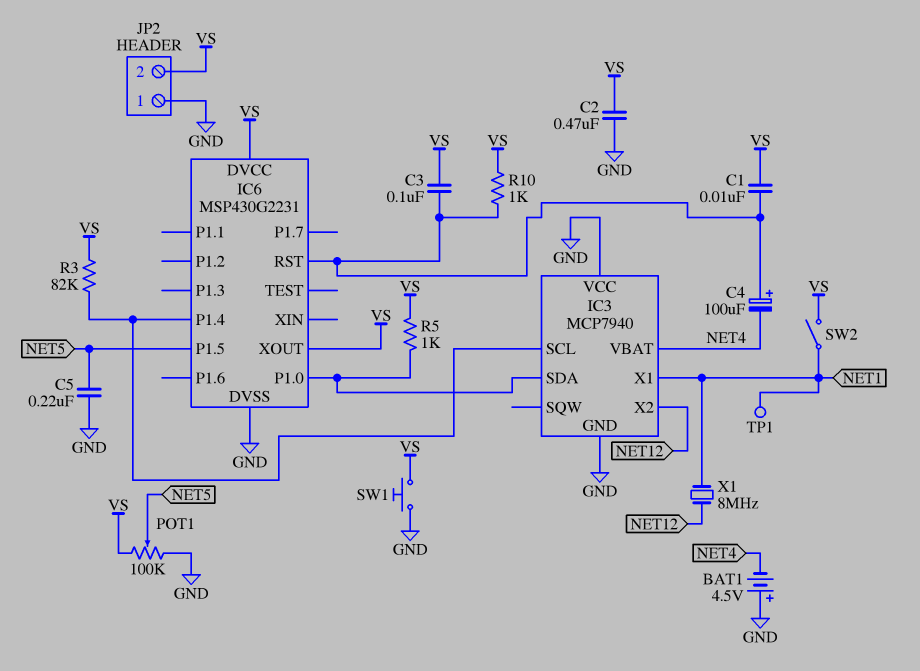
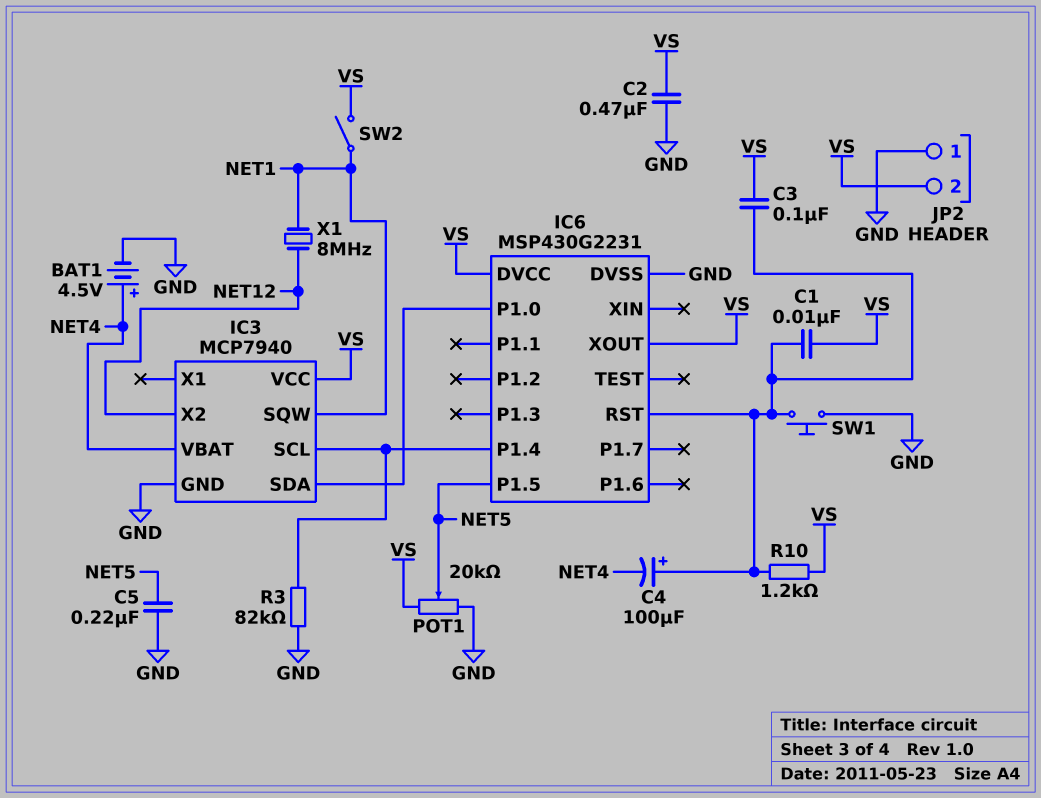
BAT1: 4.5V (plus GND, minus NET4) -> 4.5V (plus NET4, minus GND)
IC3 pin SQW: none -> NET1
IC3 pin VCC: GND -> VS
IC3 pin X1: NET1 -> none
POT1: 100k (GND, VS, wiper NET5) -> 20k (GND, VS, wiper NET5)
R3: 82k (IC3/SCL, VS) -> 82k (GND, IC3/SCL)
R5: 1k (IC3/SDA, VS) -> none
R10: 1k (IC6/RST, VS) -> 1.2k (IC6/RST, VS)
SW1: button (GND, VS) -> button (GND, IC6/RST)
TP1: test point (NET1) -> none

